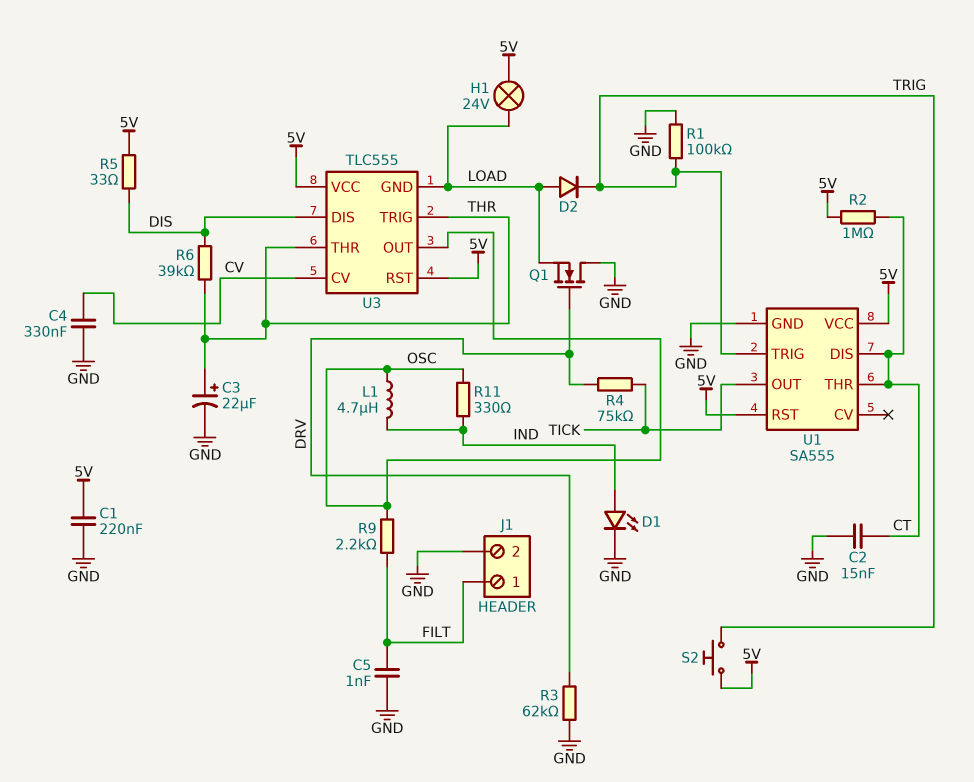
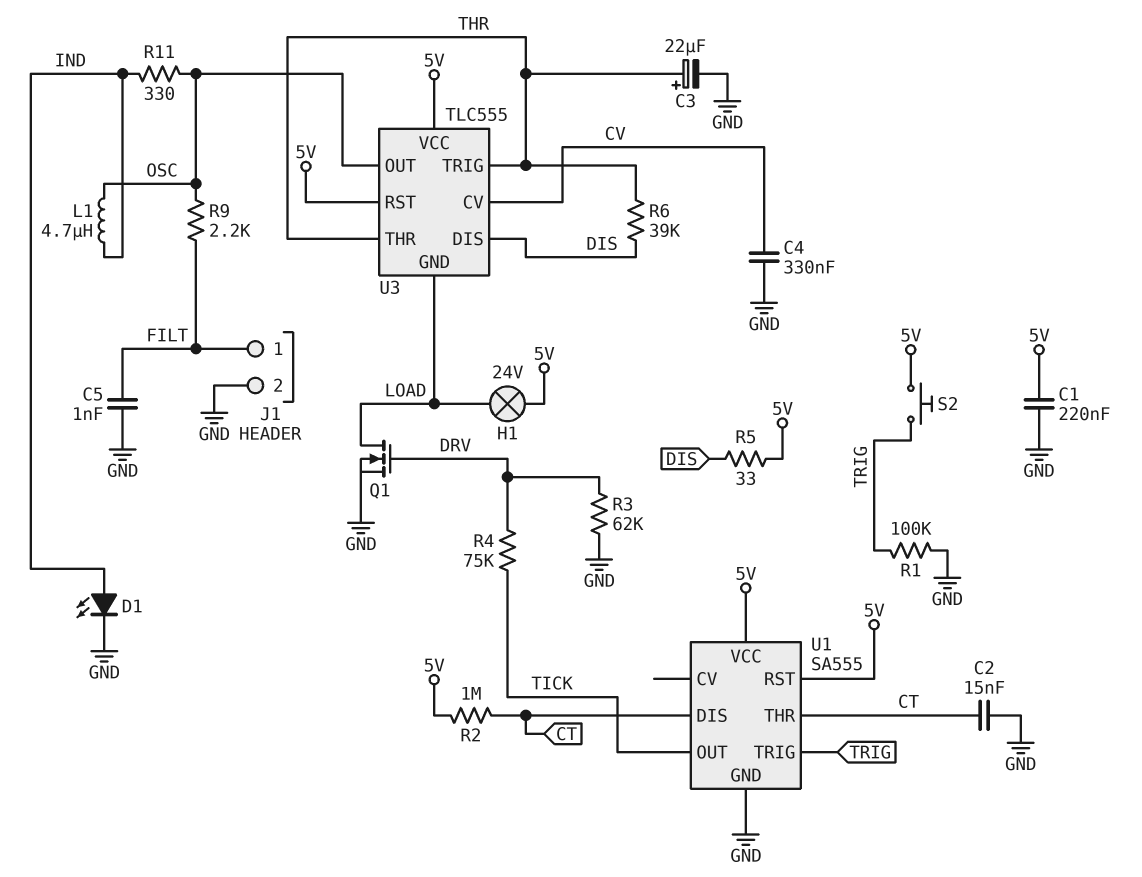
D2: diode (A LOAD, K TRIG) -> none
Q1: NMOS (G DRV, D GND, S LOAD) -> NMOS (G DRV, D LOAD, S GND)

